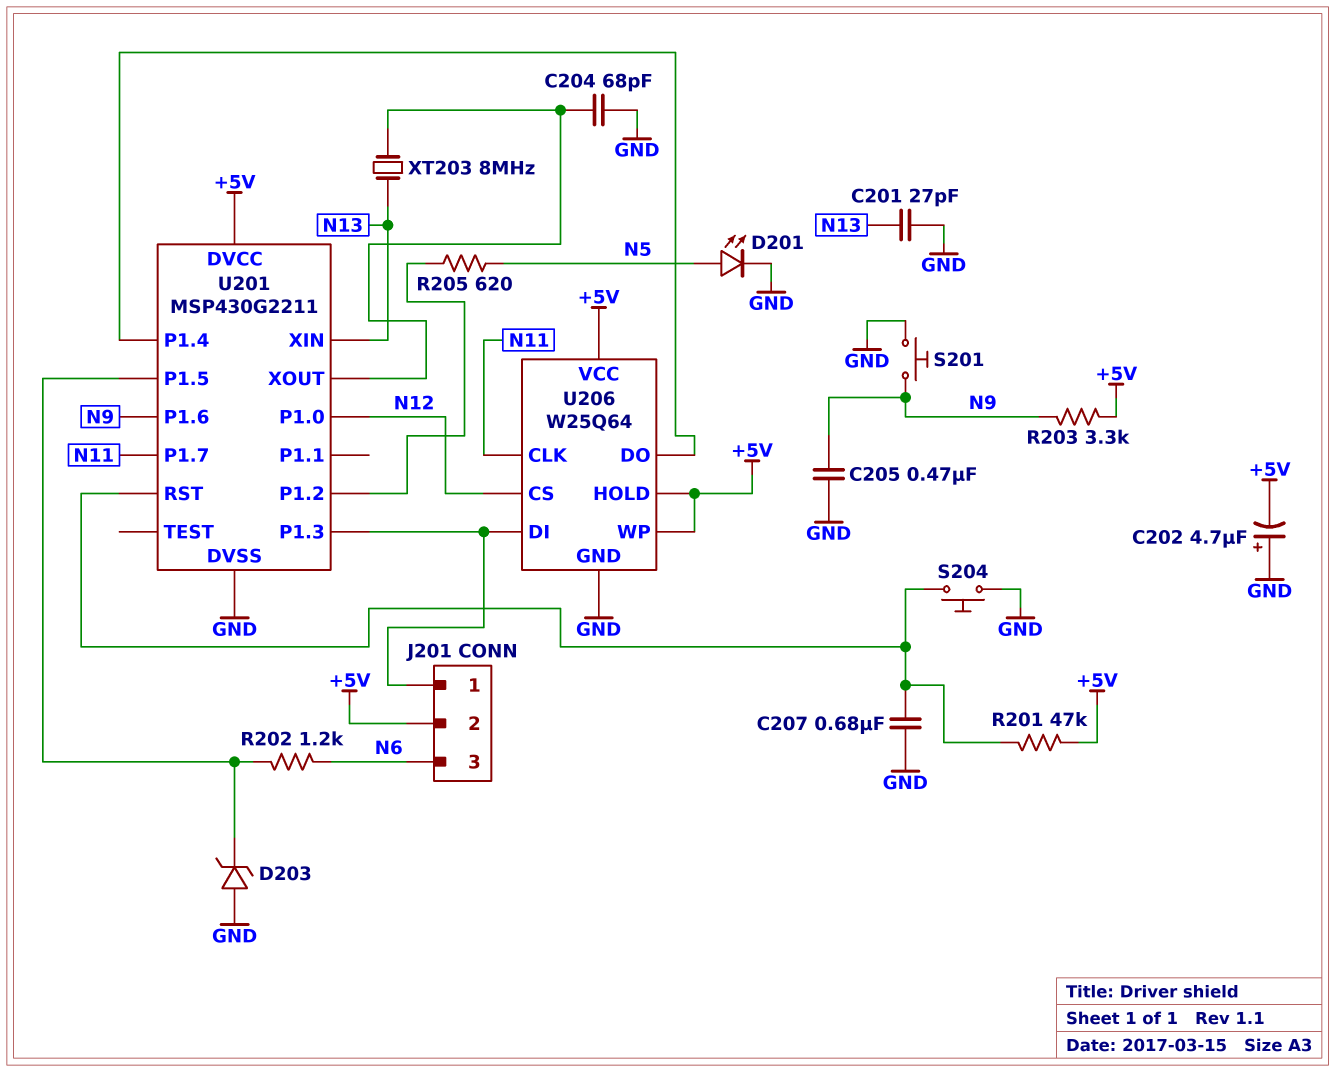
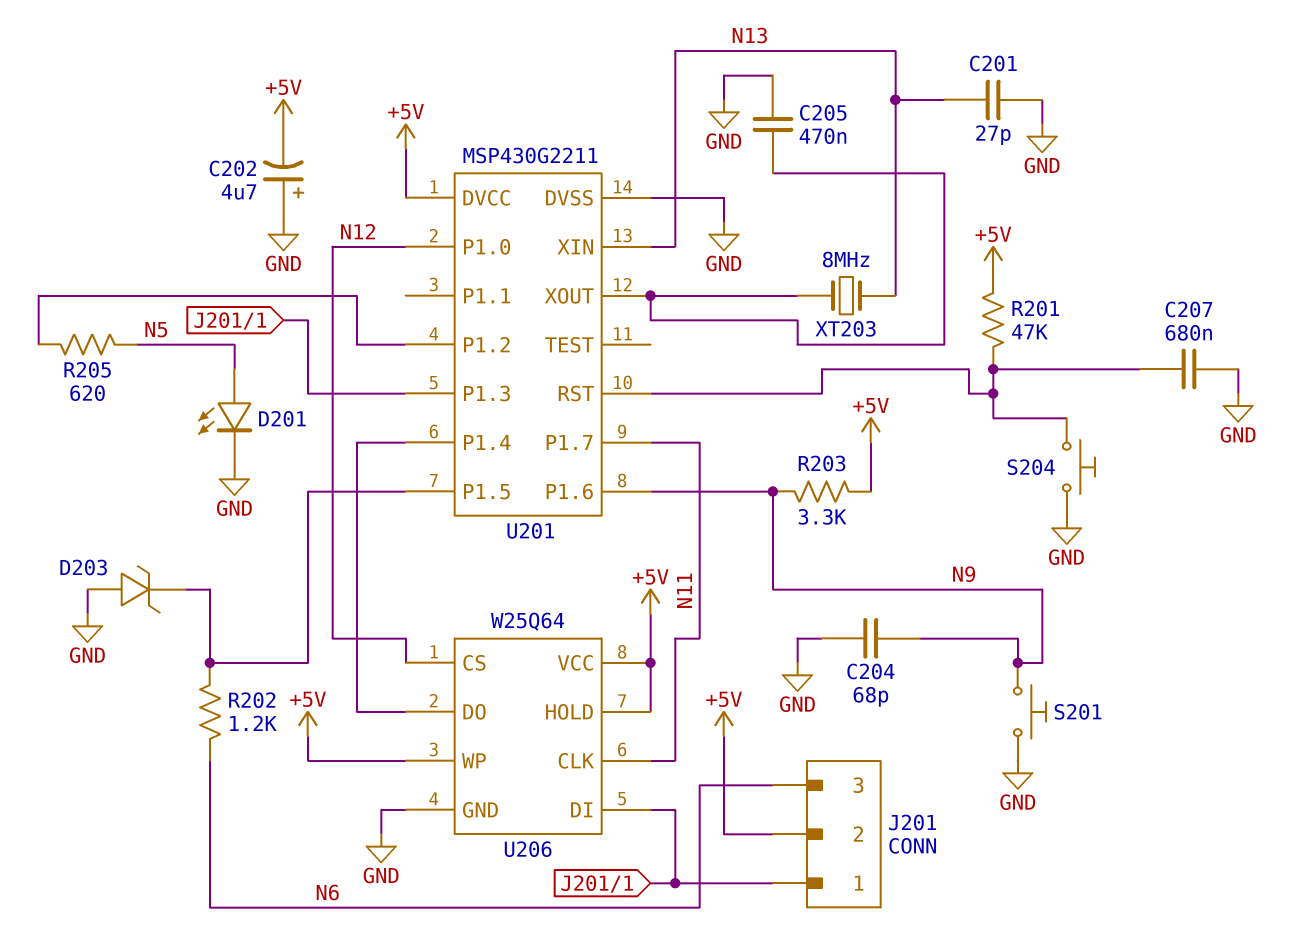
C204: 68pF (GND, U201/XOUT) -> 68pF (GND, N9)
C205: 470nF (GND, N9) -> 470nF (GND, U201/XOUT)

